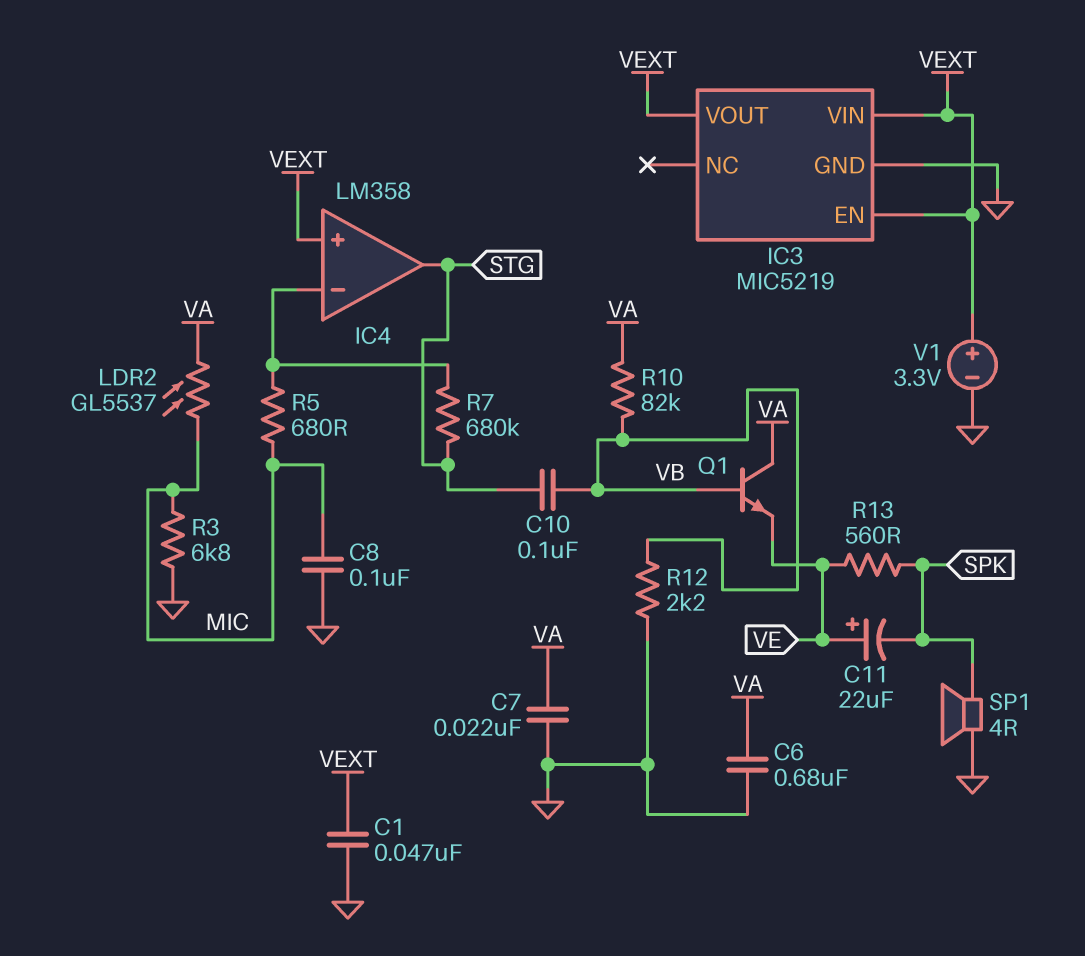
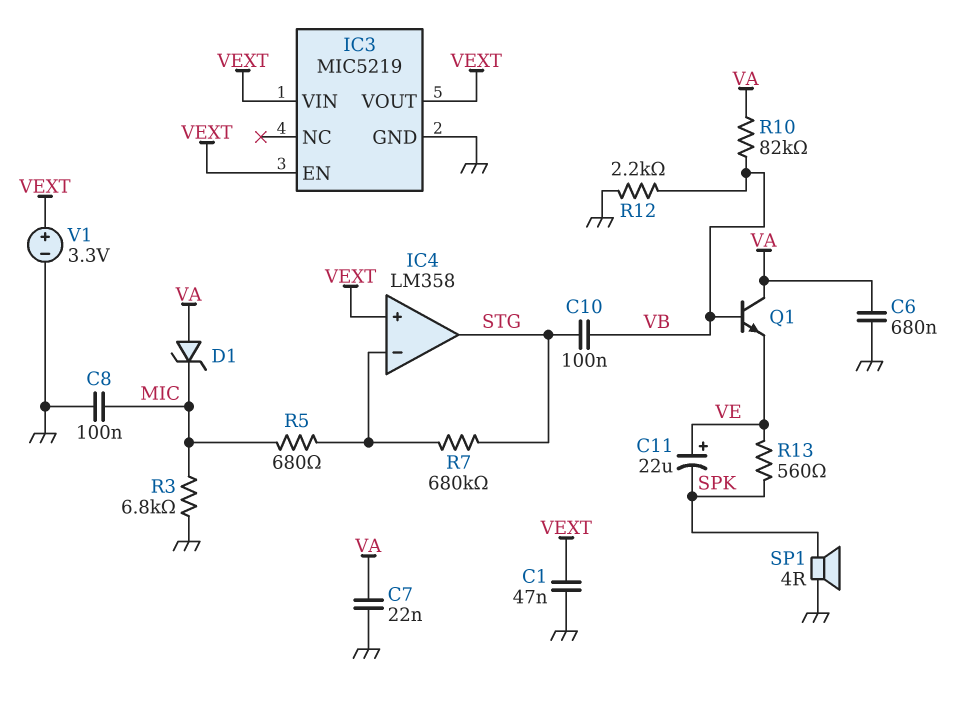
D1: none -> zener (A VA, K MIC)
LDR2: GL5537 (MIC, VA) -> none

